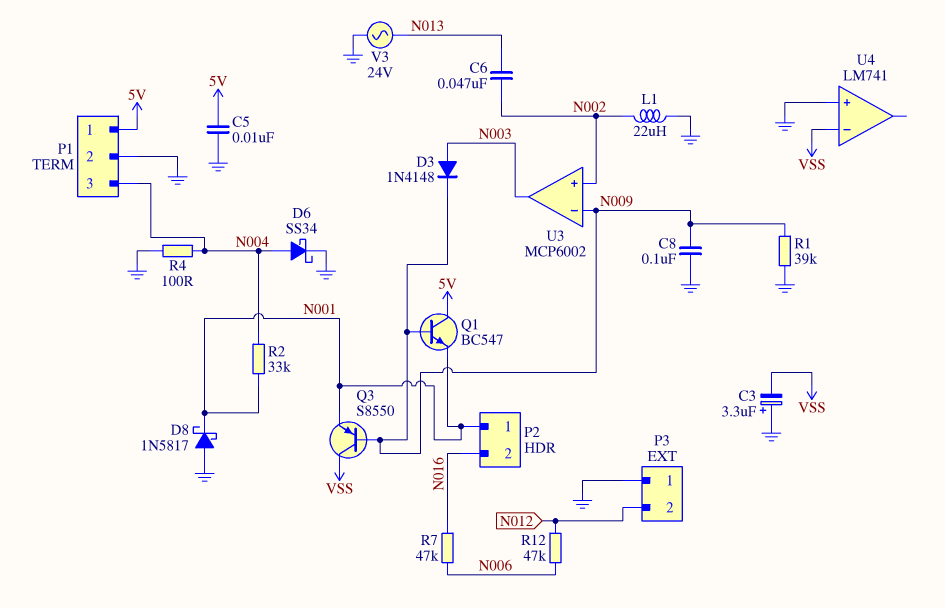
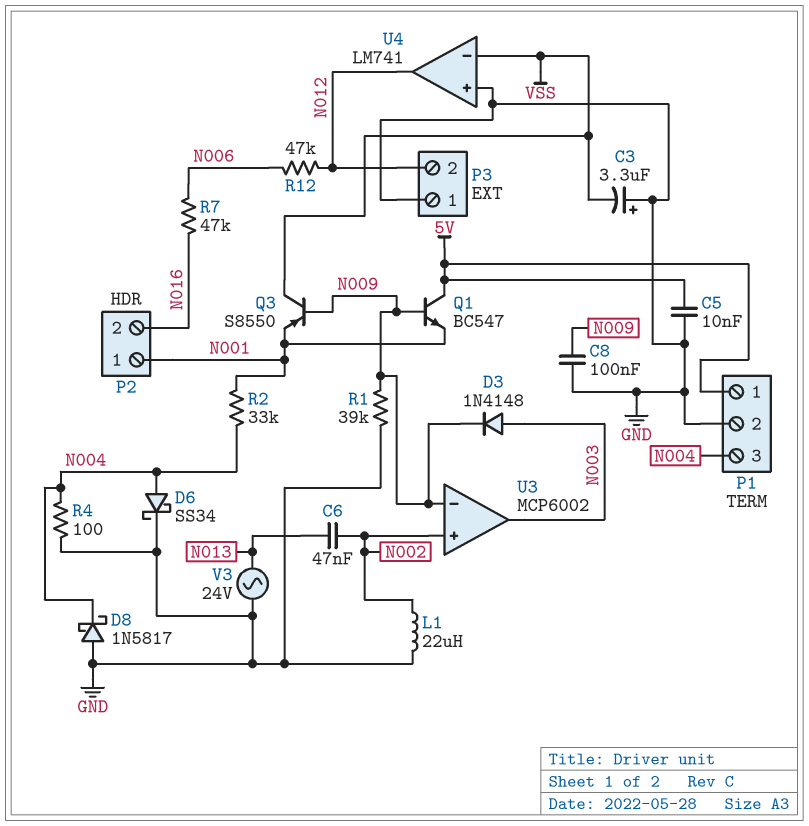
D8: schottky 1N5817 (A GND, K N001) -> schottky 1N5817 (A GND, K N004)
U4 pin out: none -> N012

